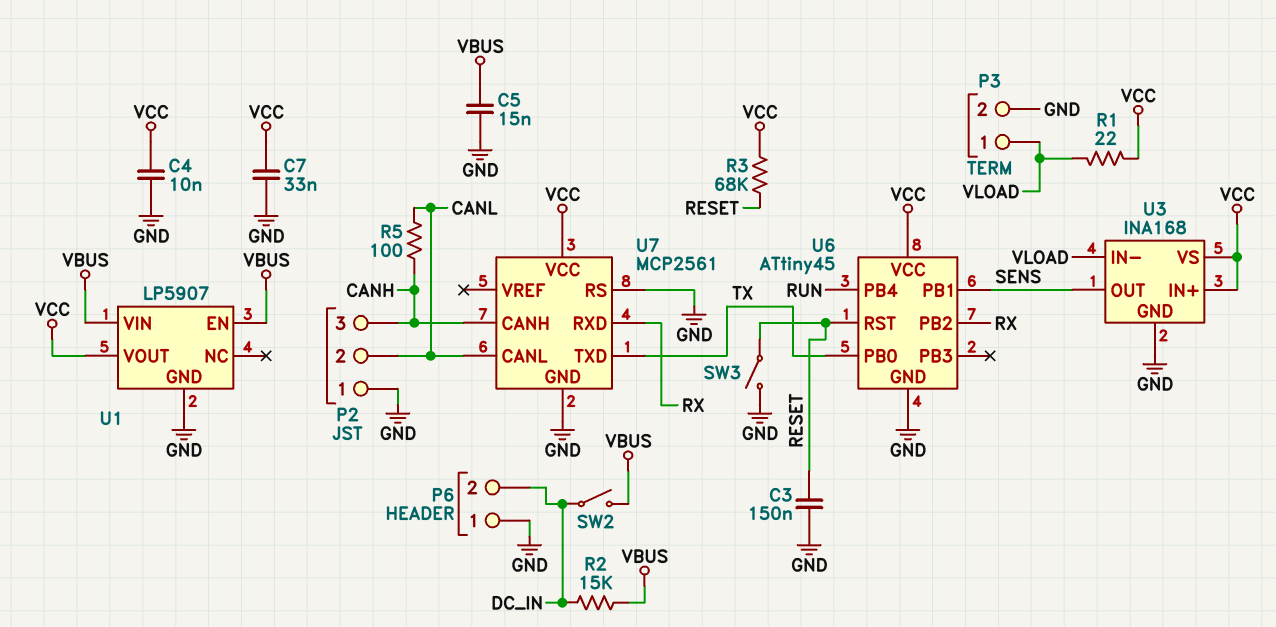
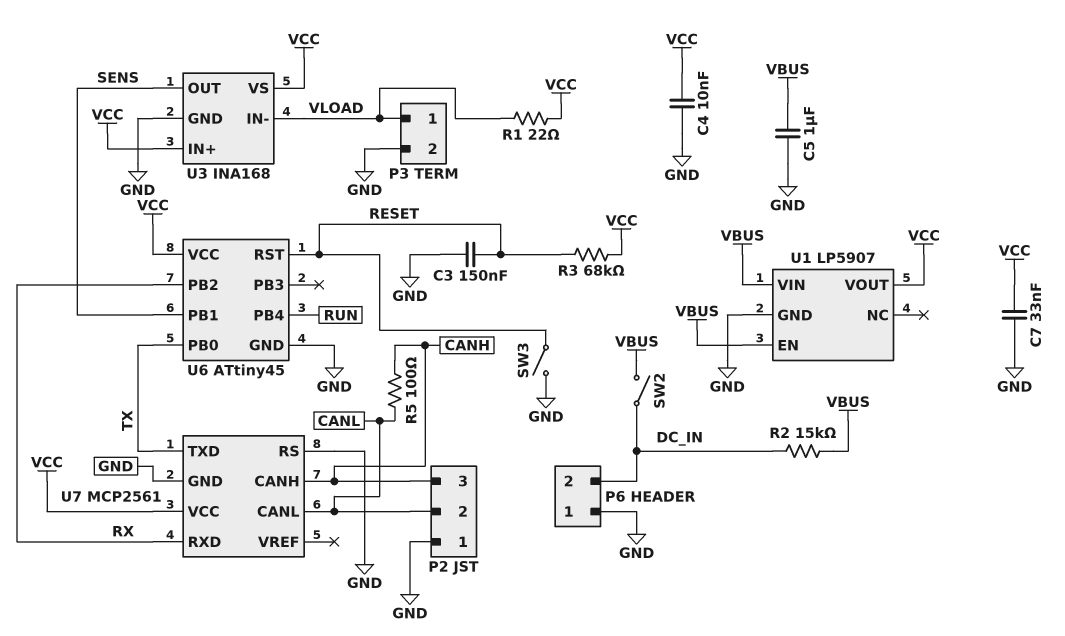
C5: 15nF (GND, VBUS) -> 1uF (GND, VBUS)

